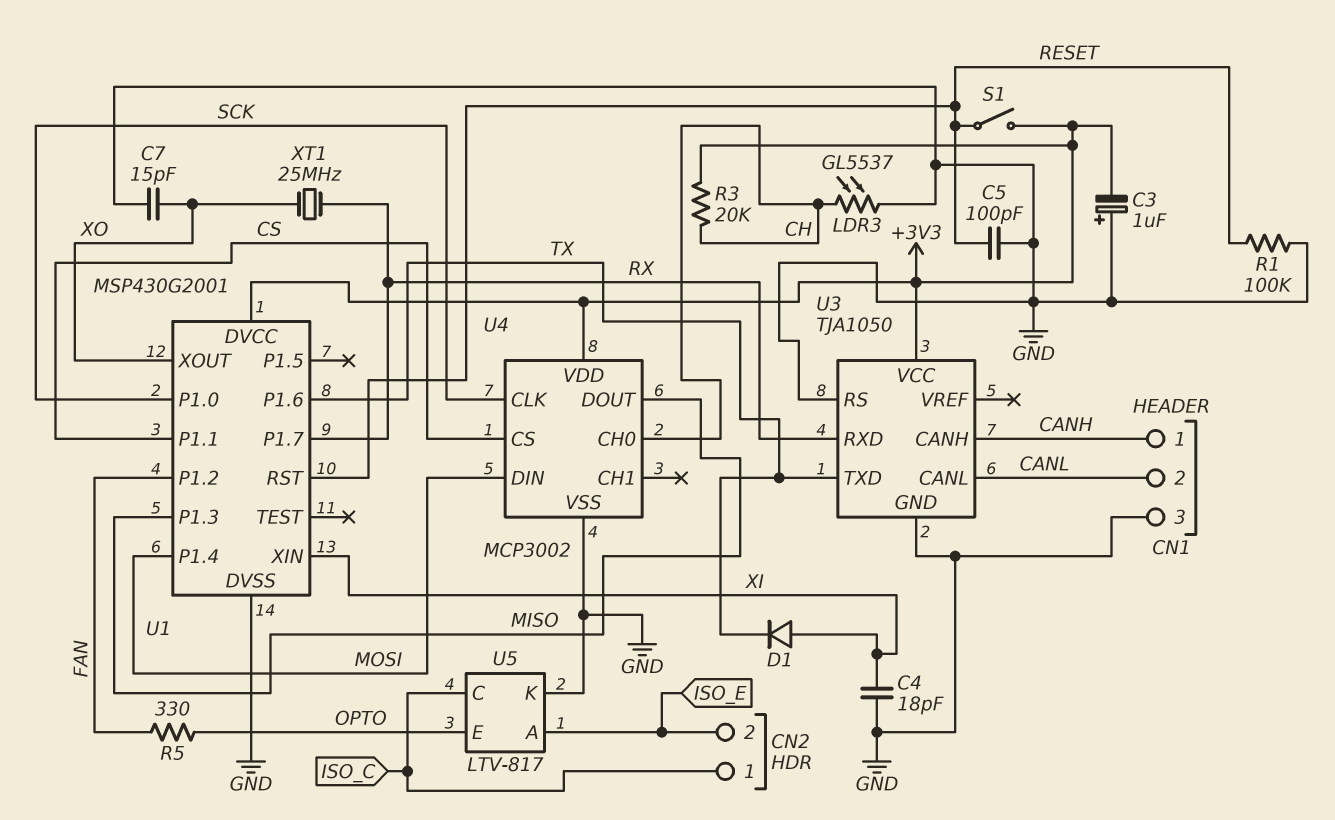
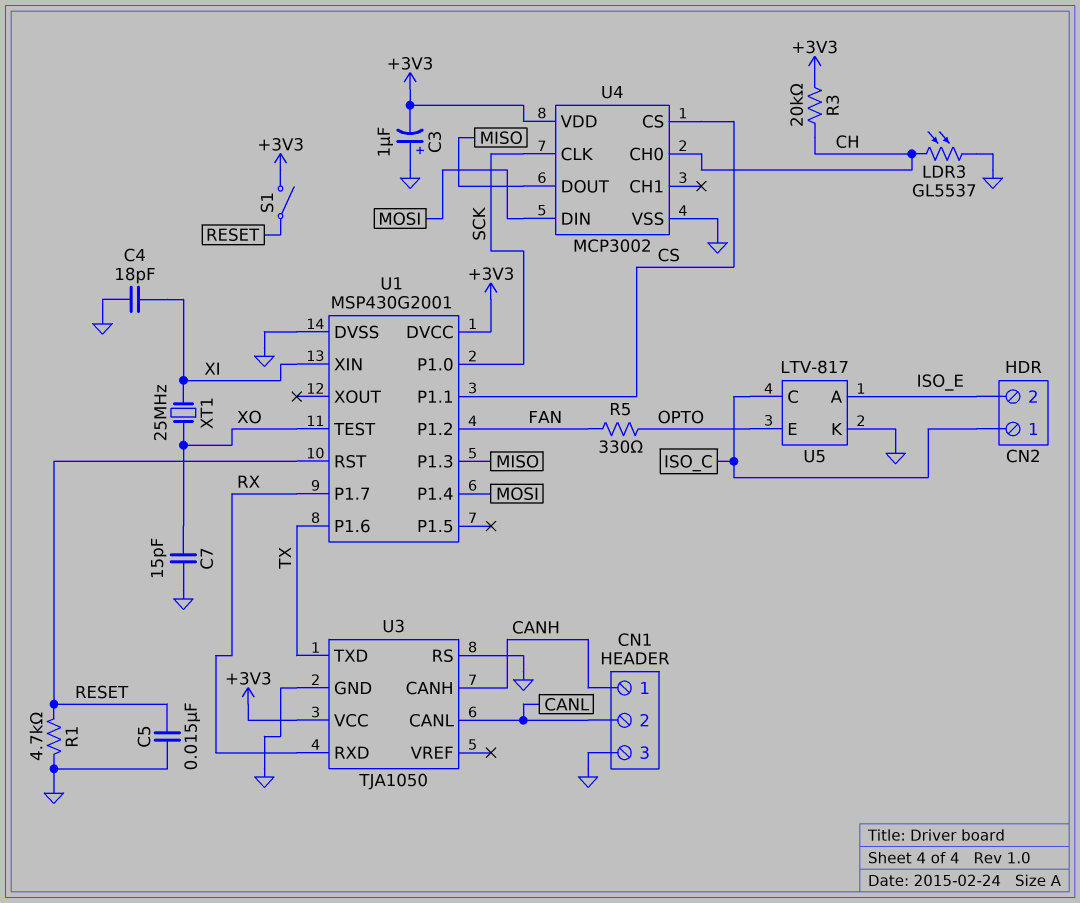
C5: 100pF (GND, RESET) -> 15nF (GND, RESET)
D1: diode (A XI, K TX) -> none
R1: 100k (GND, RESET) -> 4.7k (GND, RESET)
U1 pin TEST: none -> XO
U1 pin XOUT: XO -> none
XT1: 25MHz (RX, XO) -> 25MHz (XI, XO)

